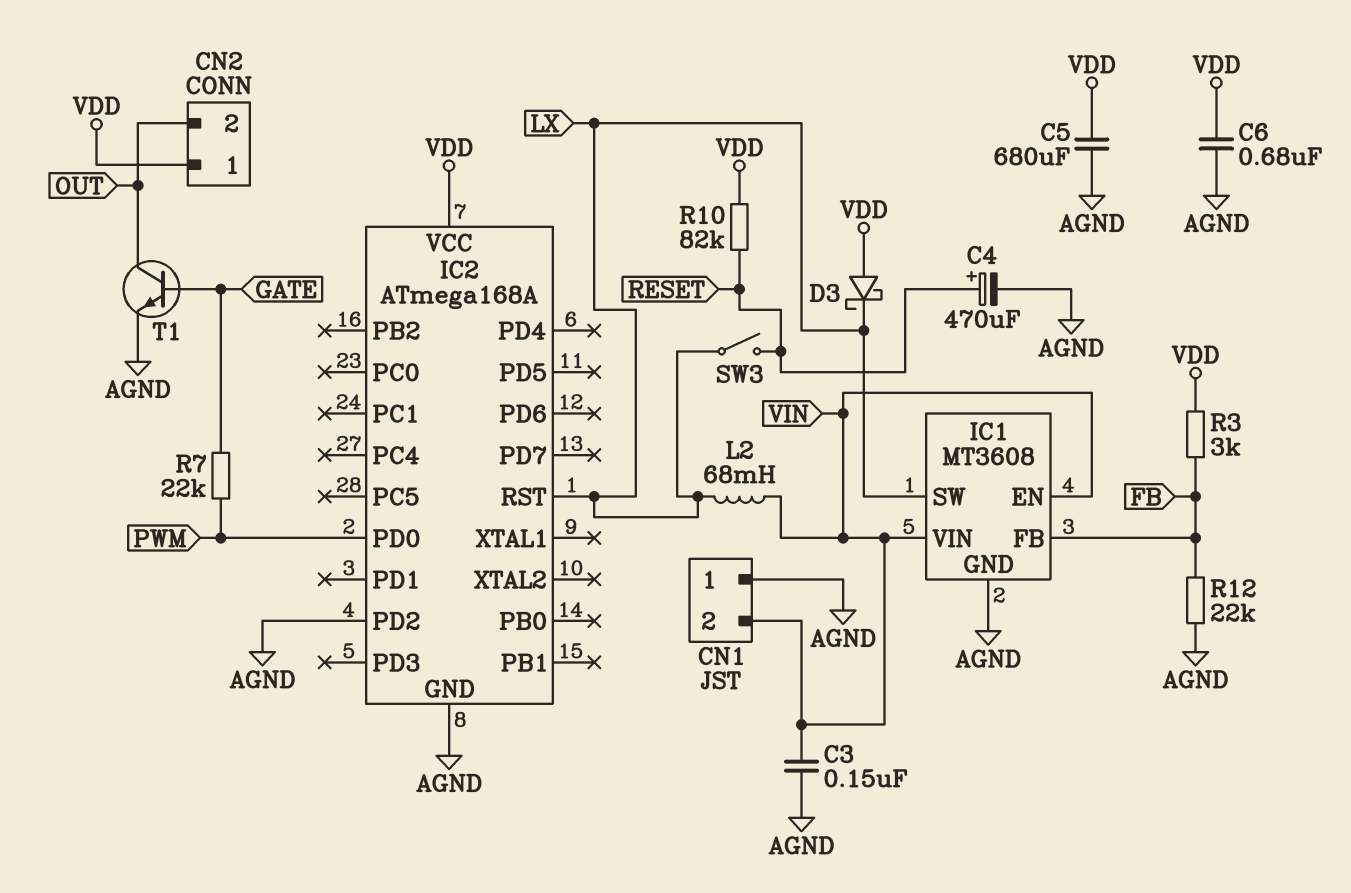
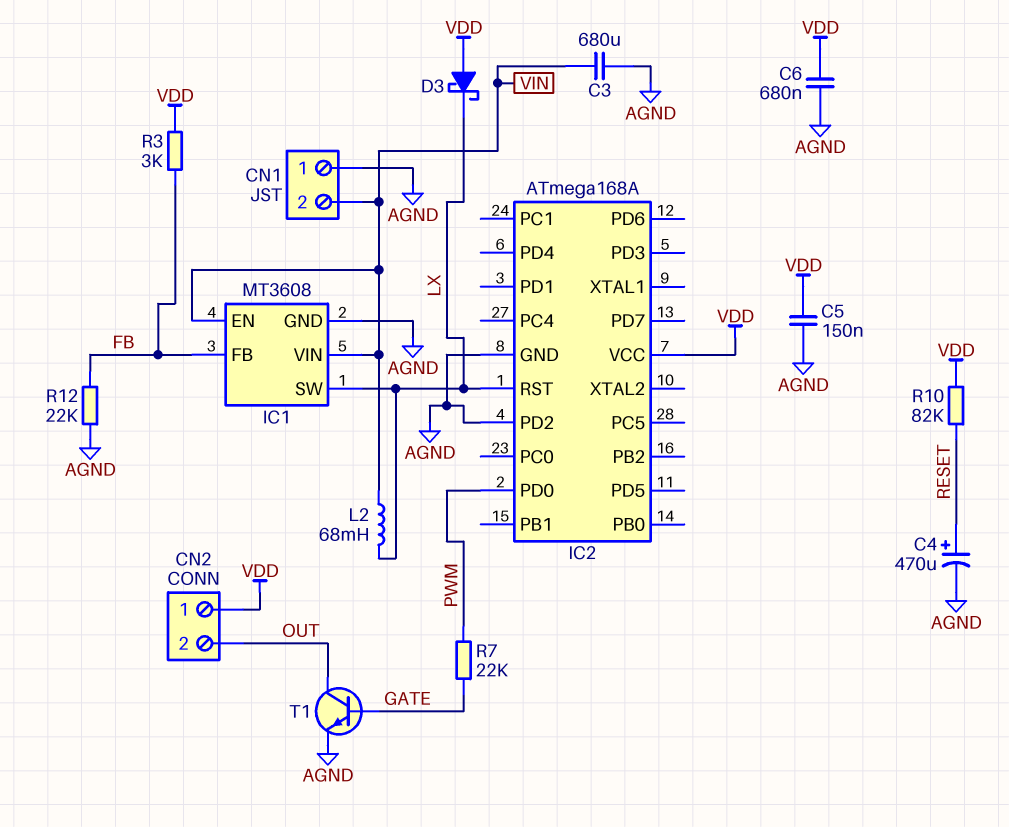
C3: 150nF (AGND, VIN) -> 680uF (AGND, VIN)
C5: 680uF (AGND, VDD) -> 150nF (AGND, VDD)
SW3: switch (LX, RESET) -> none

